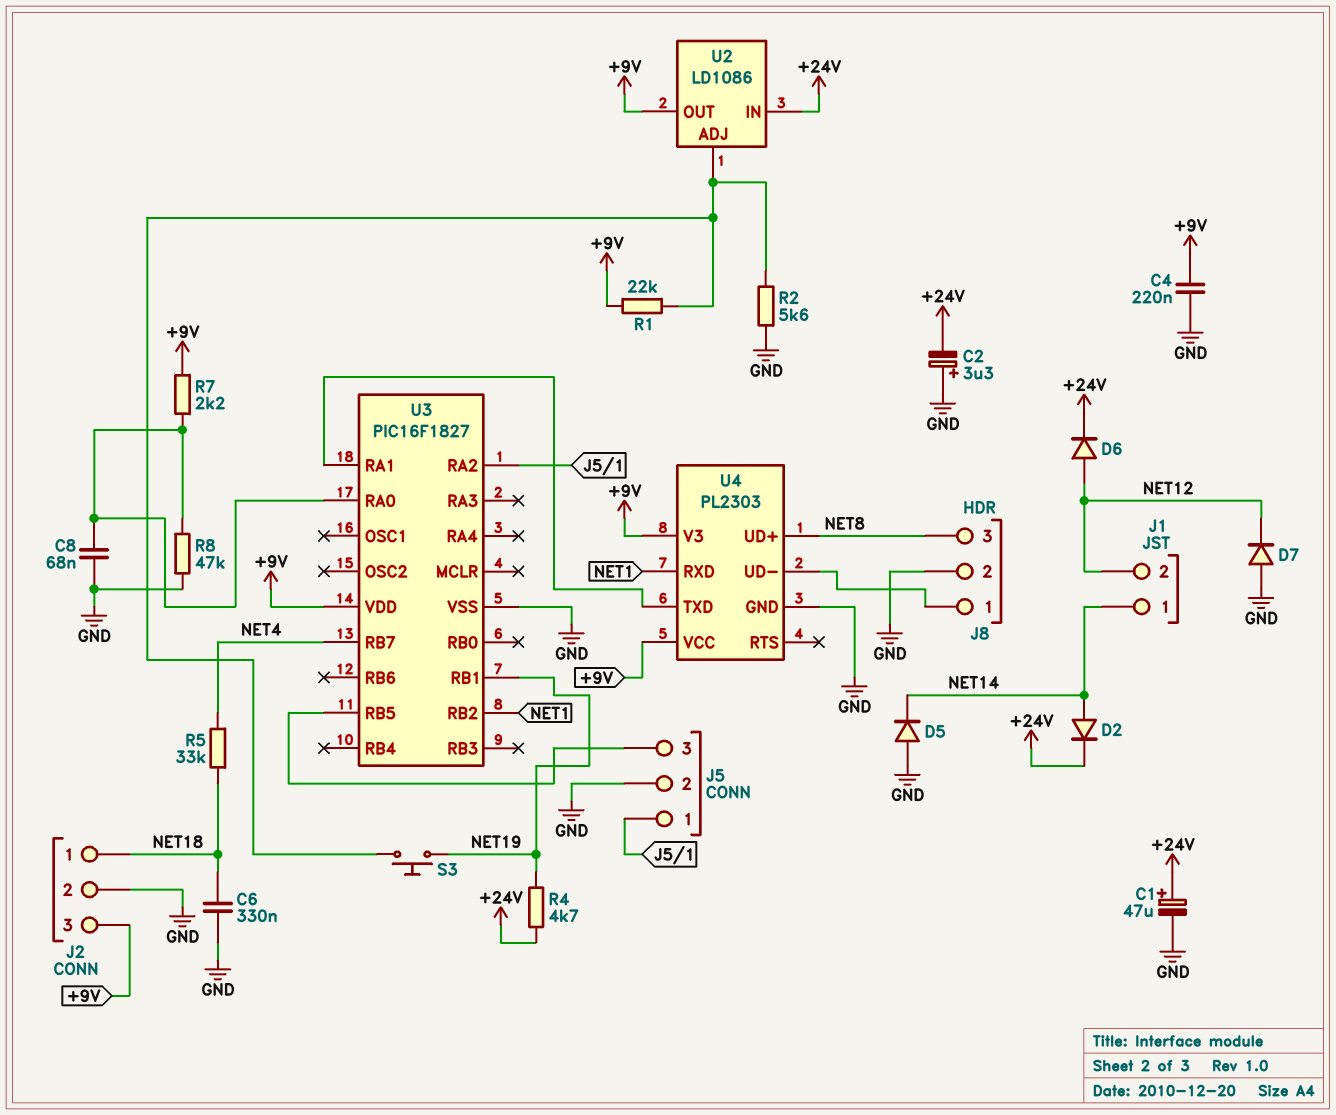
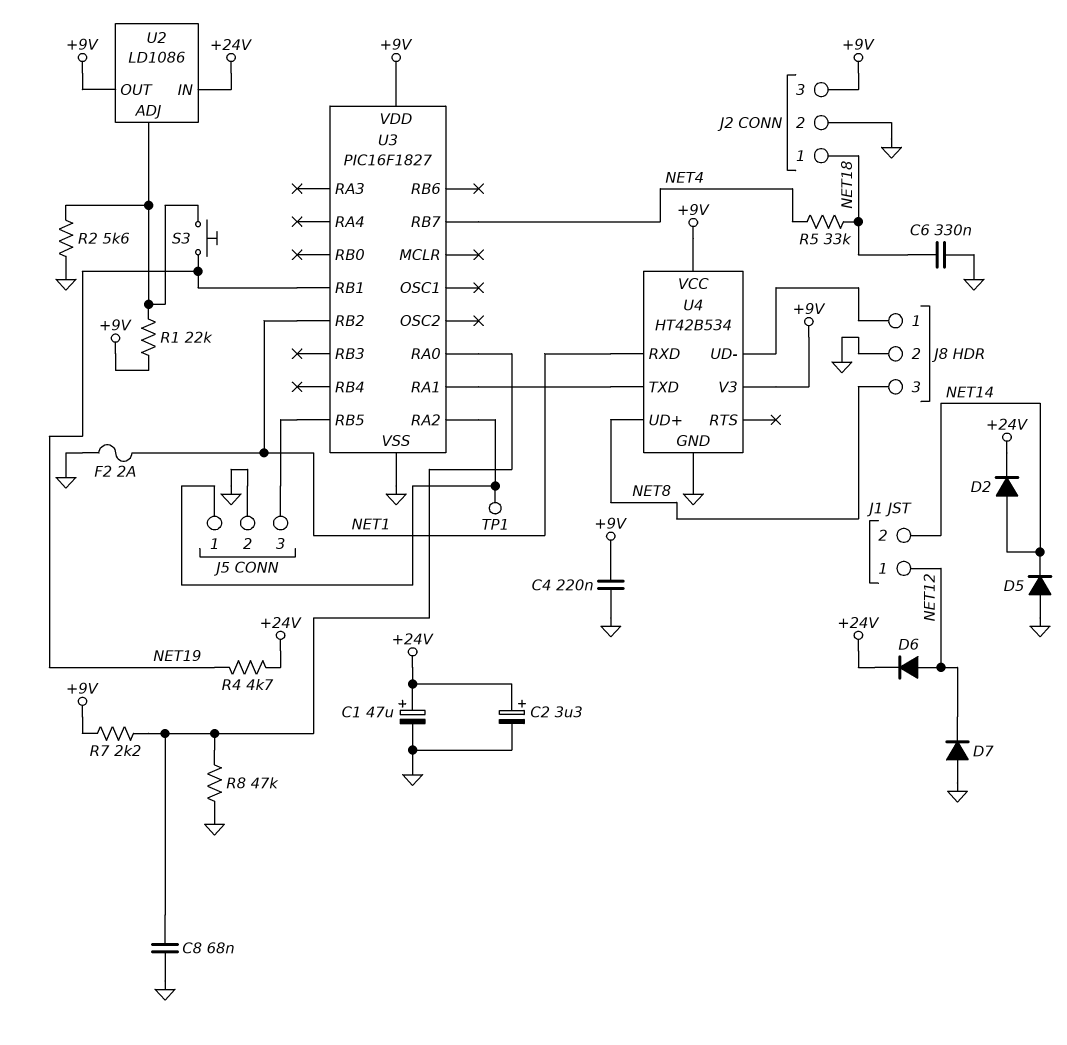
C2: 3.3uF (plus GND, minus +24V) -> 3.3uF (plus +24V, minus GND)
F2: none -> 2A (GND, NET1)
J1 pin 1: NET14 -> NET12
J1 pin 2: NET12 -> NET14
TP1: none -> test point (J5/1)
U4: PL2303 -> HT42B534

